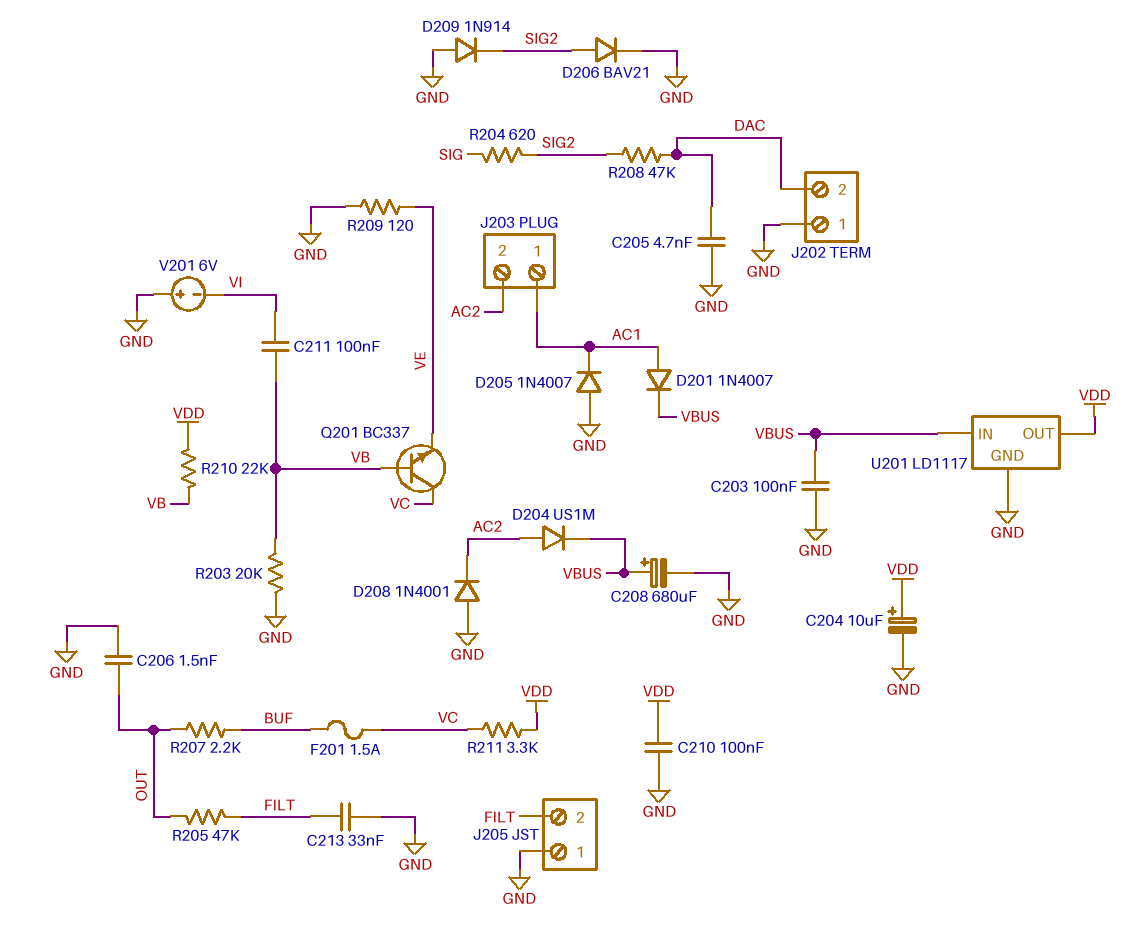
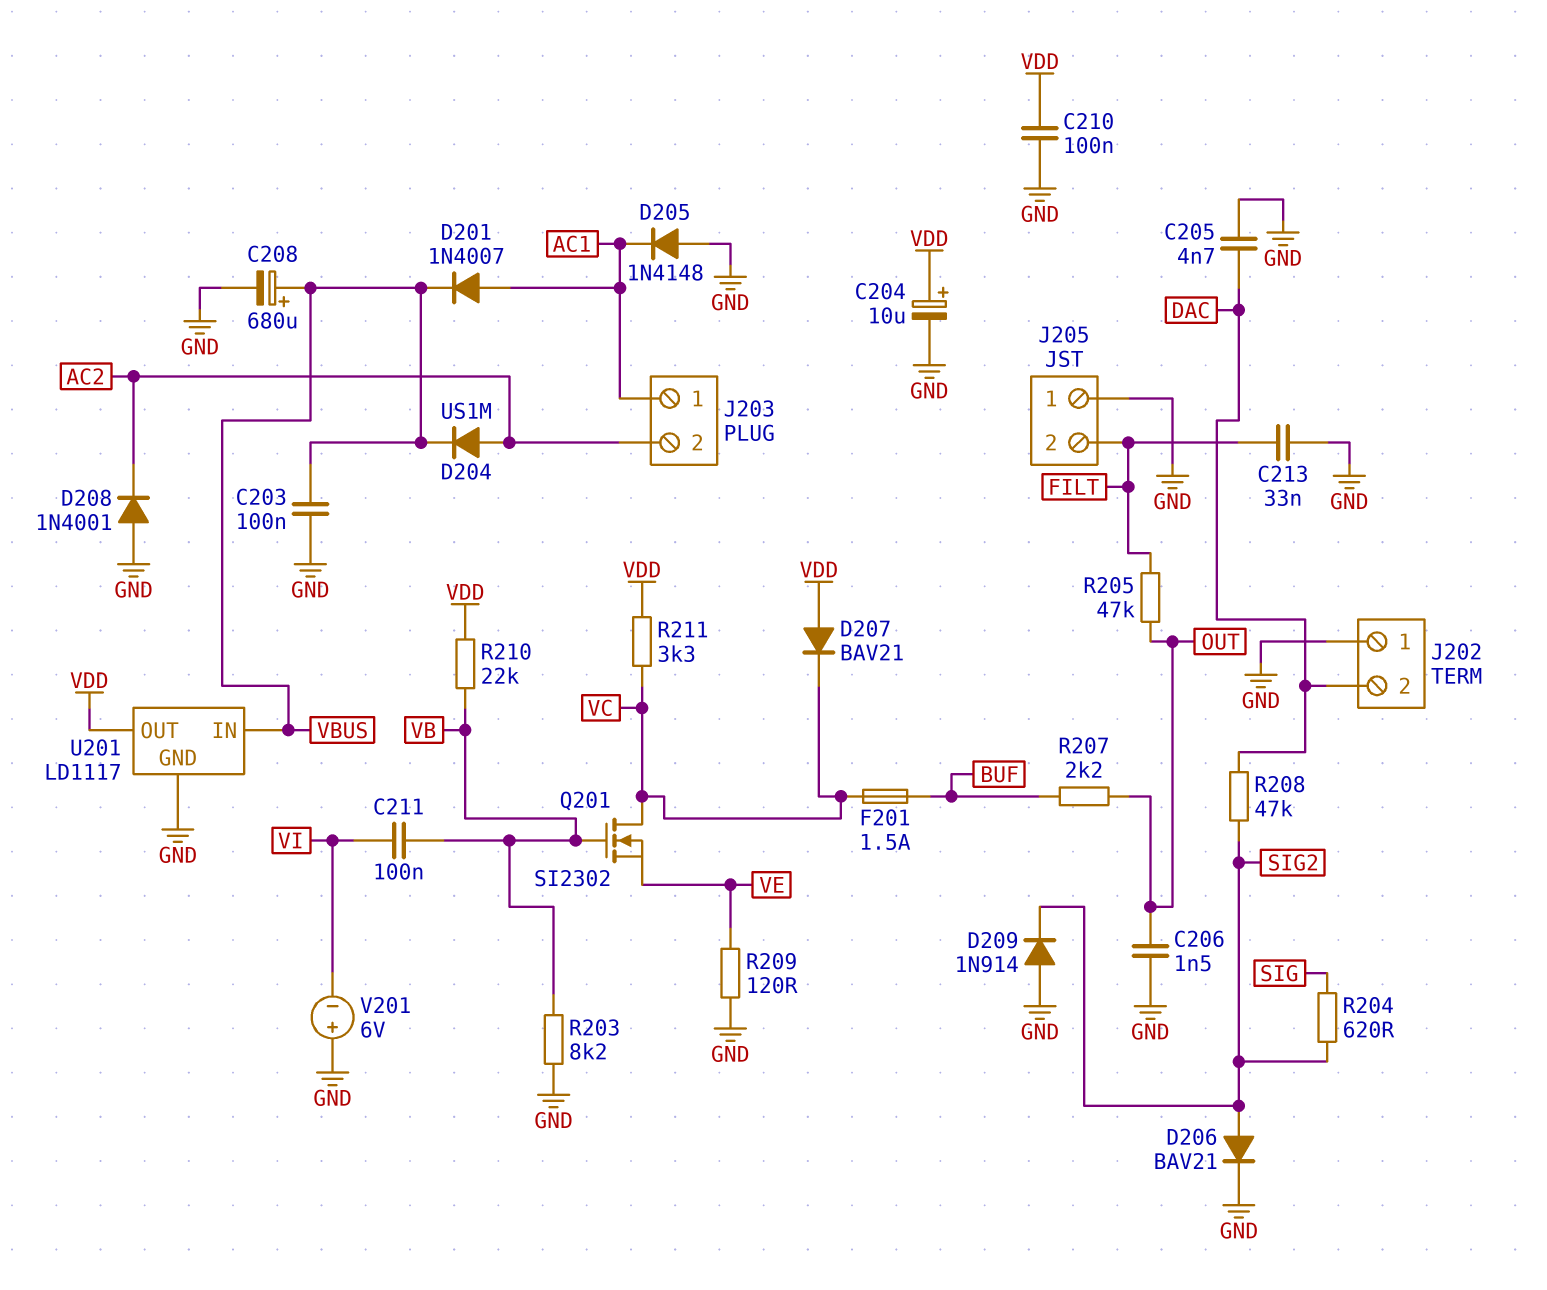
D205: diode 1N4007 (A GND, K AC1) -> diode 1N4148 (A GND, K AC1)
D207: none -> diode BAV21 (A VDD, K VC)
Q201: NPN BC337 (B VB, C VC, E VE) -> NMOS SI2302 (G VB, D VC, S VE)
R203: 20k (GND, VB) -> 8.2k (GND, VB)

